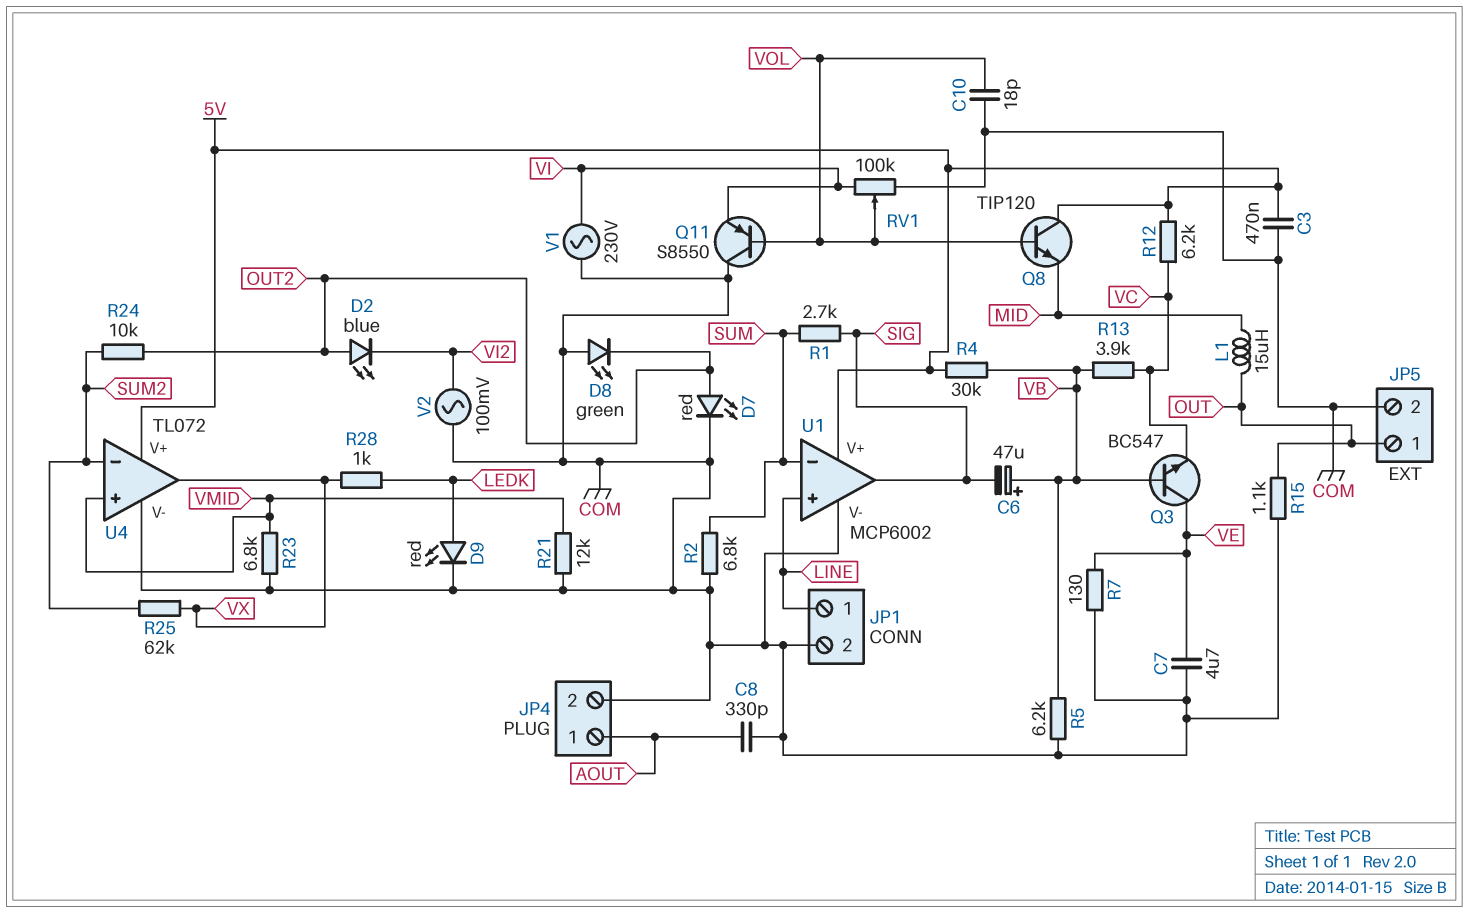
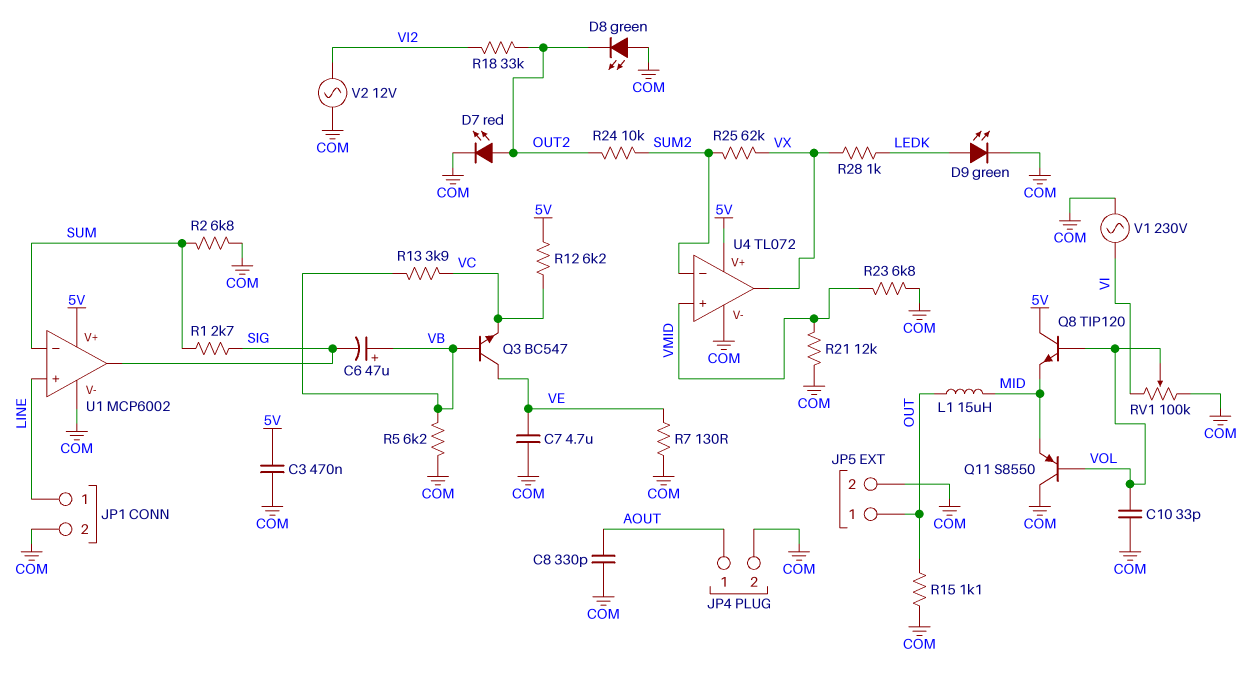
C10: 18pF (COM, VOL) -> 33pF (COM, VOL)
D2: LED blue (A OUT2, K VI2) -> none
D9: LED red (A LEDK, K COM) -> LED green (A LEDK, K COM)
Q11: PNP S8550 (B VOL, C COM, E VI) -> PNP S8550 (B VOL, C COM, E MID)
R4: 30k (5V, VB) -> none
R18: none -> 33k (OUT2, VI2)
V2: AC 100mV (COM, VI2) -> AC 12V (COM, VI2)

